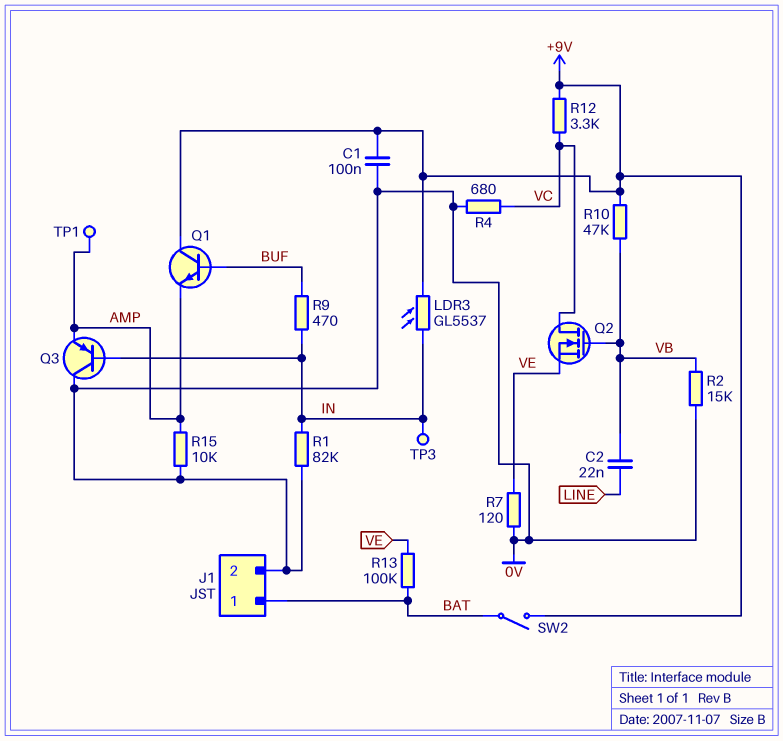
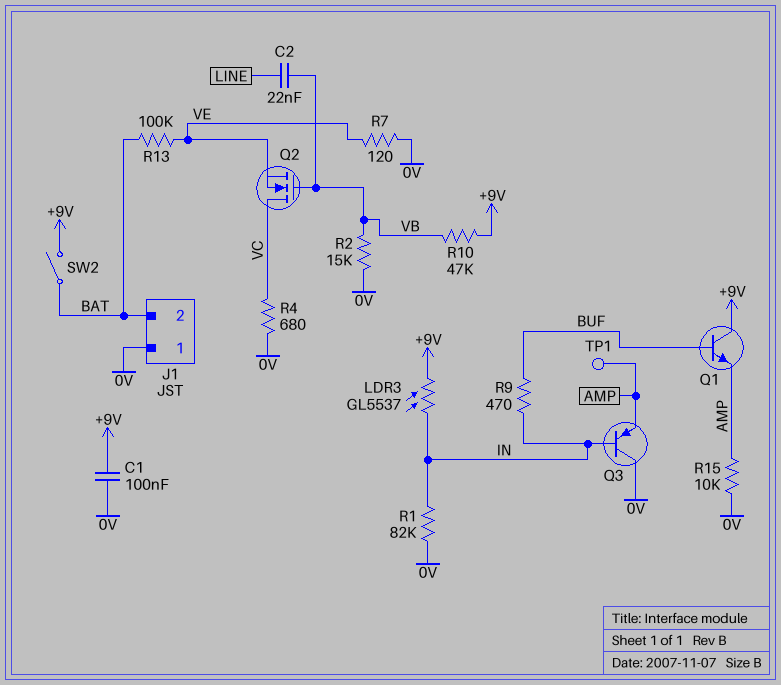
J1 pin 1: BAT -> 0V
J1 pin 2: 0V -> BAT
R12: 3.3k (+9V, VC) -> none
TP3: test point (IN) -> none

